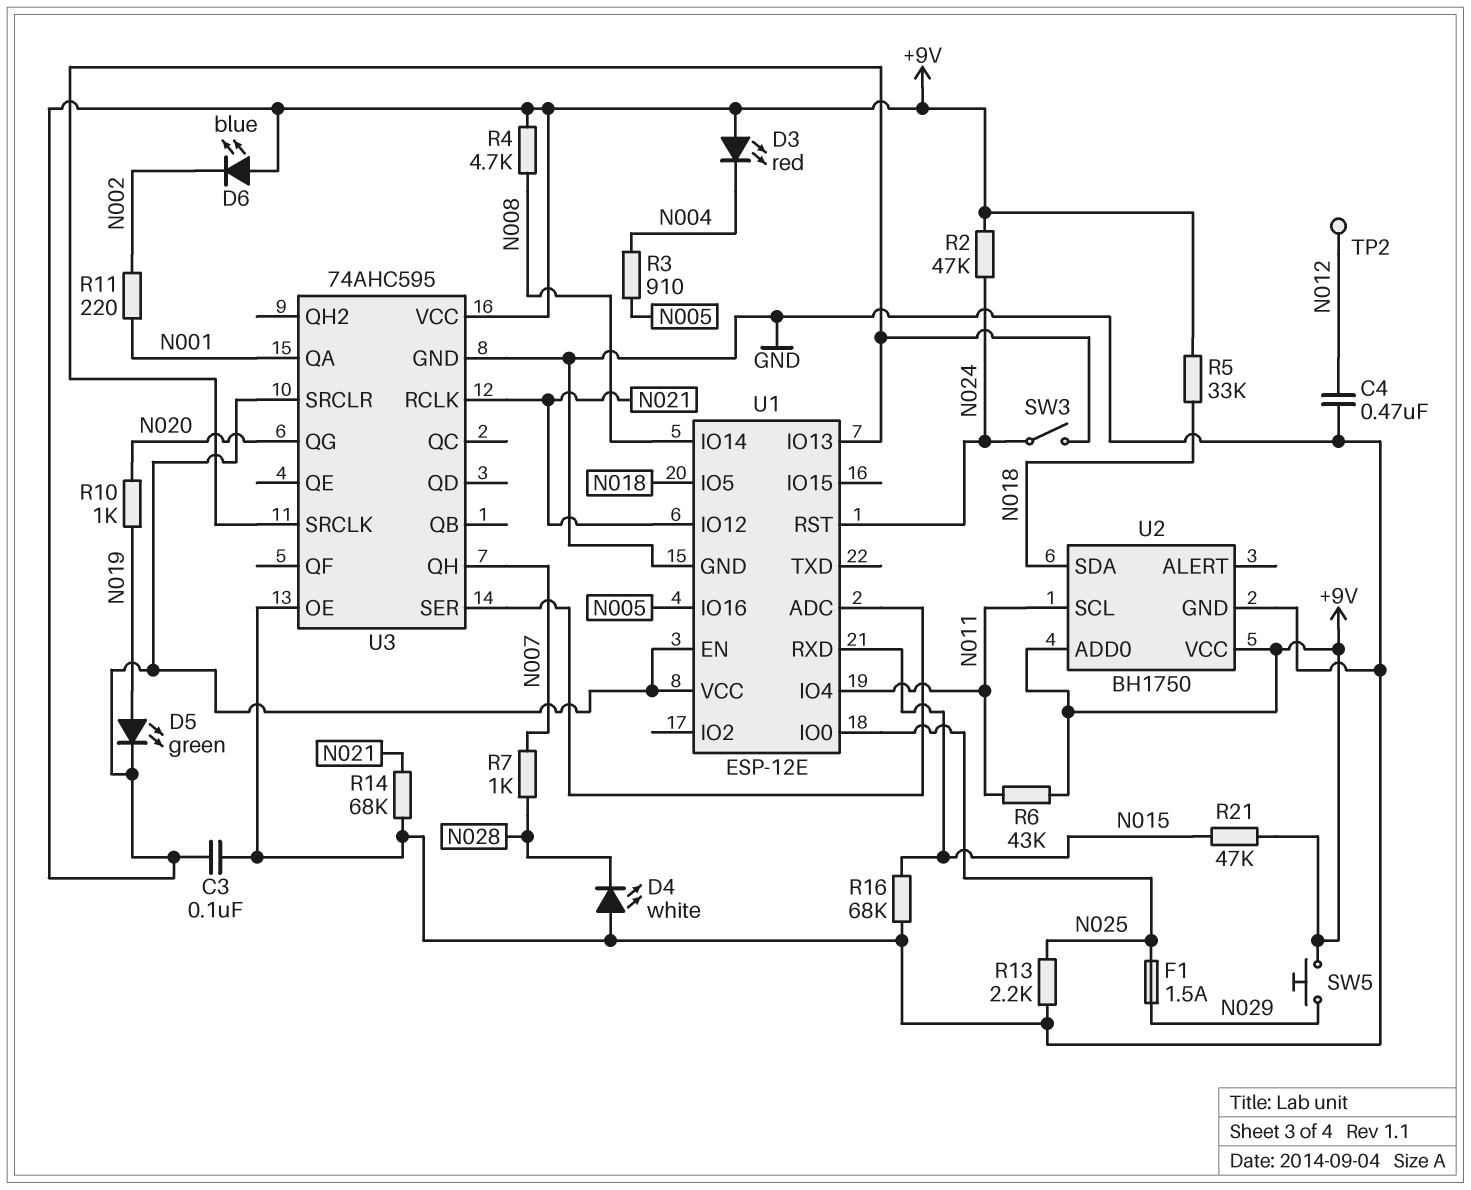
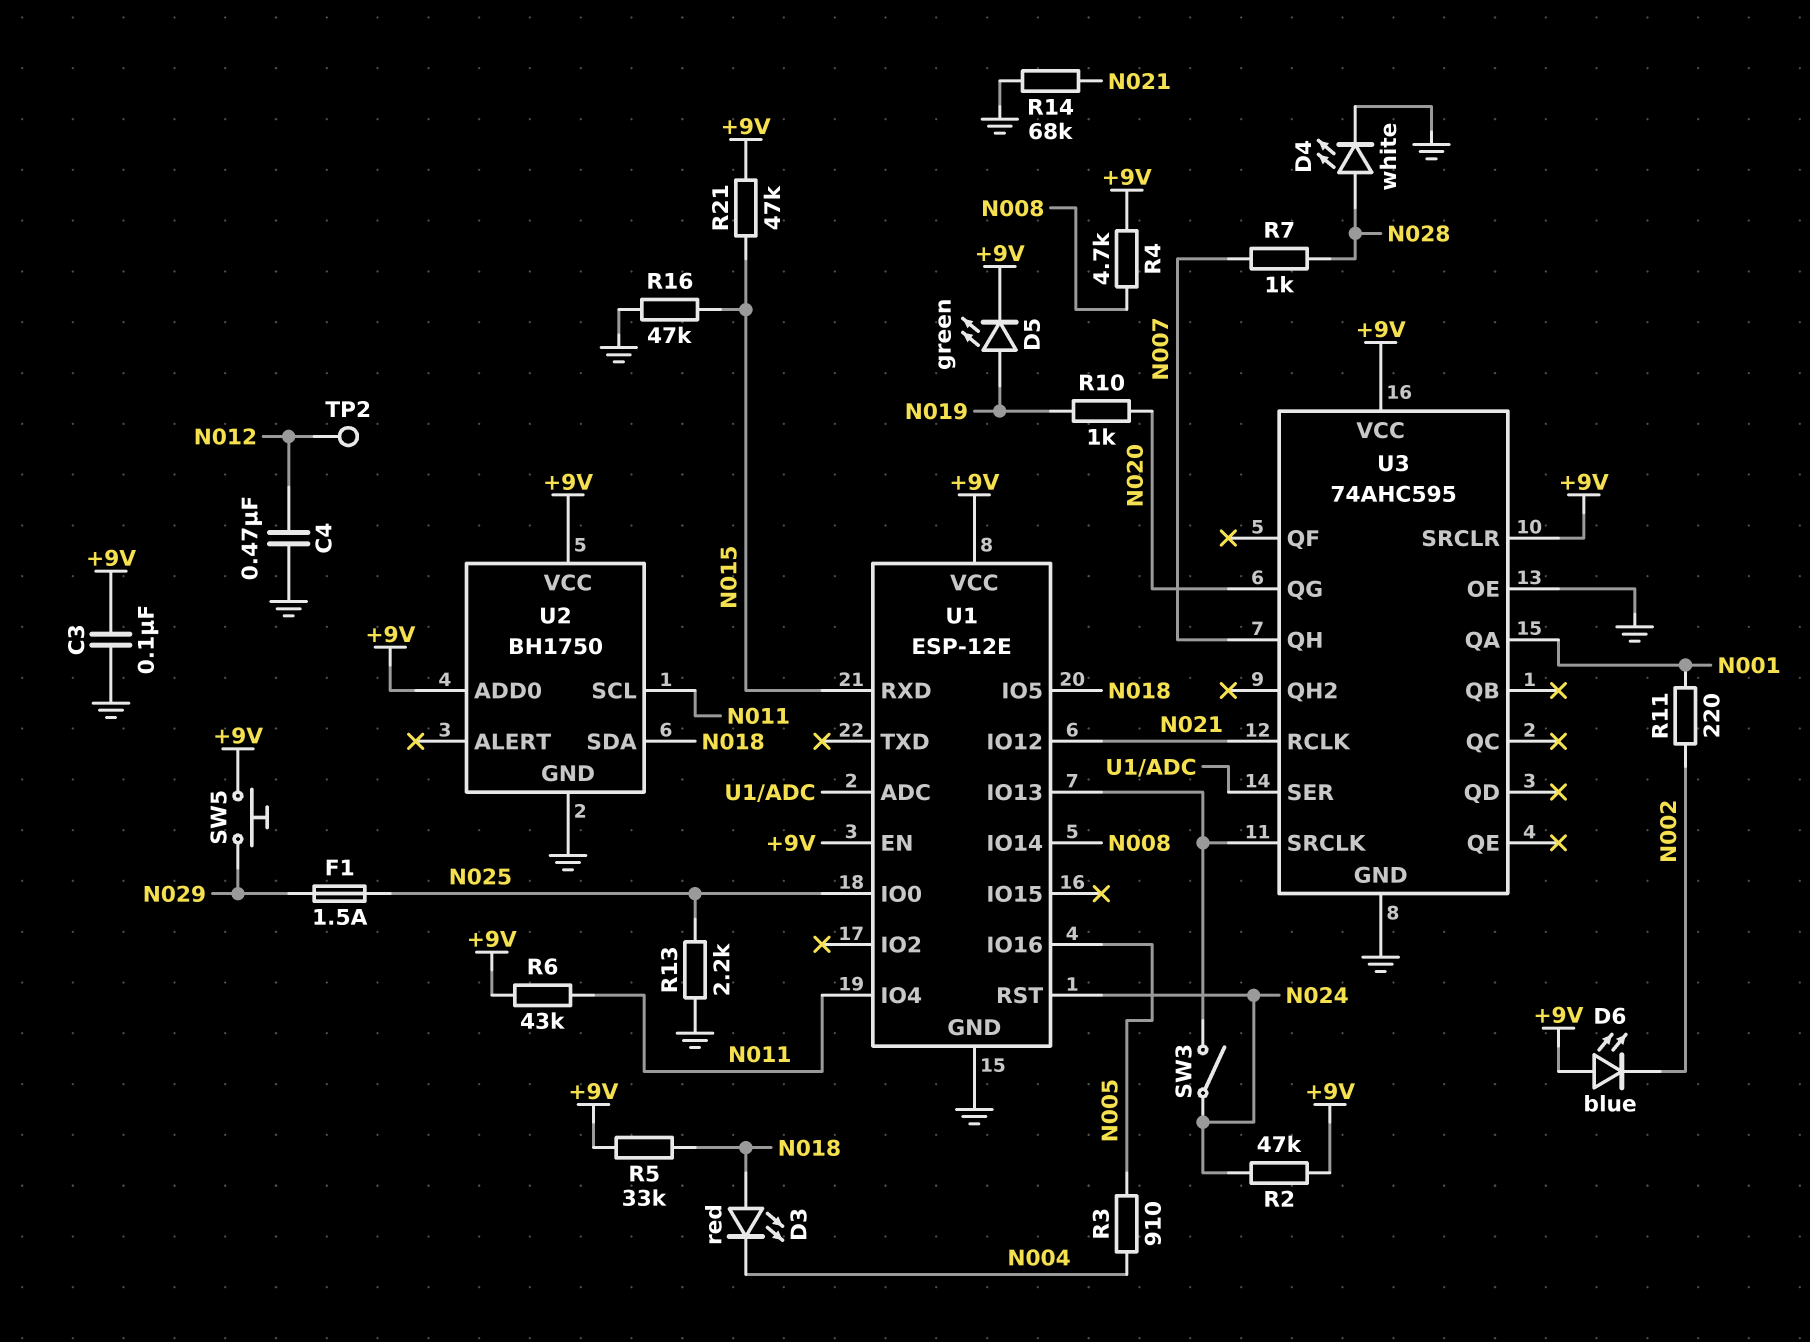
D3: LED red (A +9V, K N004) -> LED red (A N018, K N004)
D4: LED white (A GND, K N028) -> LED white (A N028, K GND)
R16: 68k (GND, N015) -> 47k (GND, N015)

